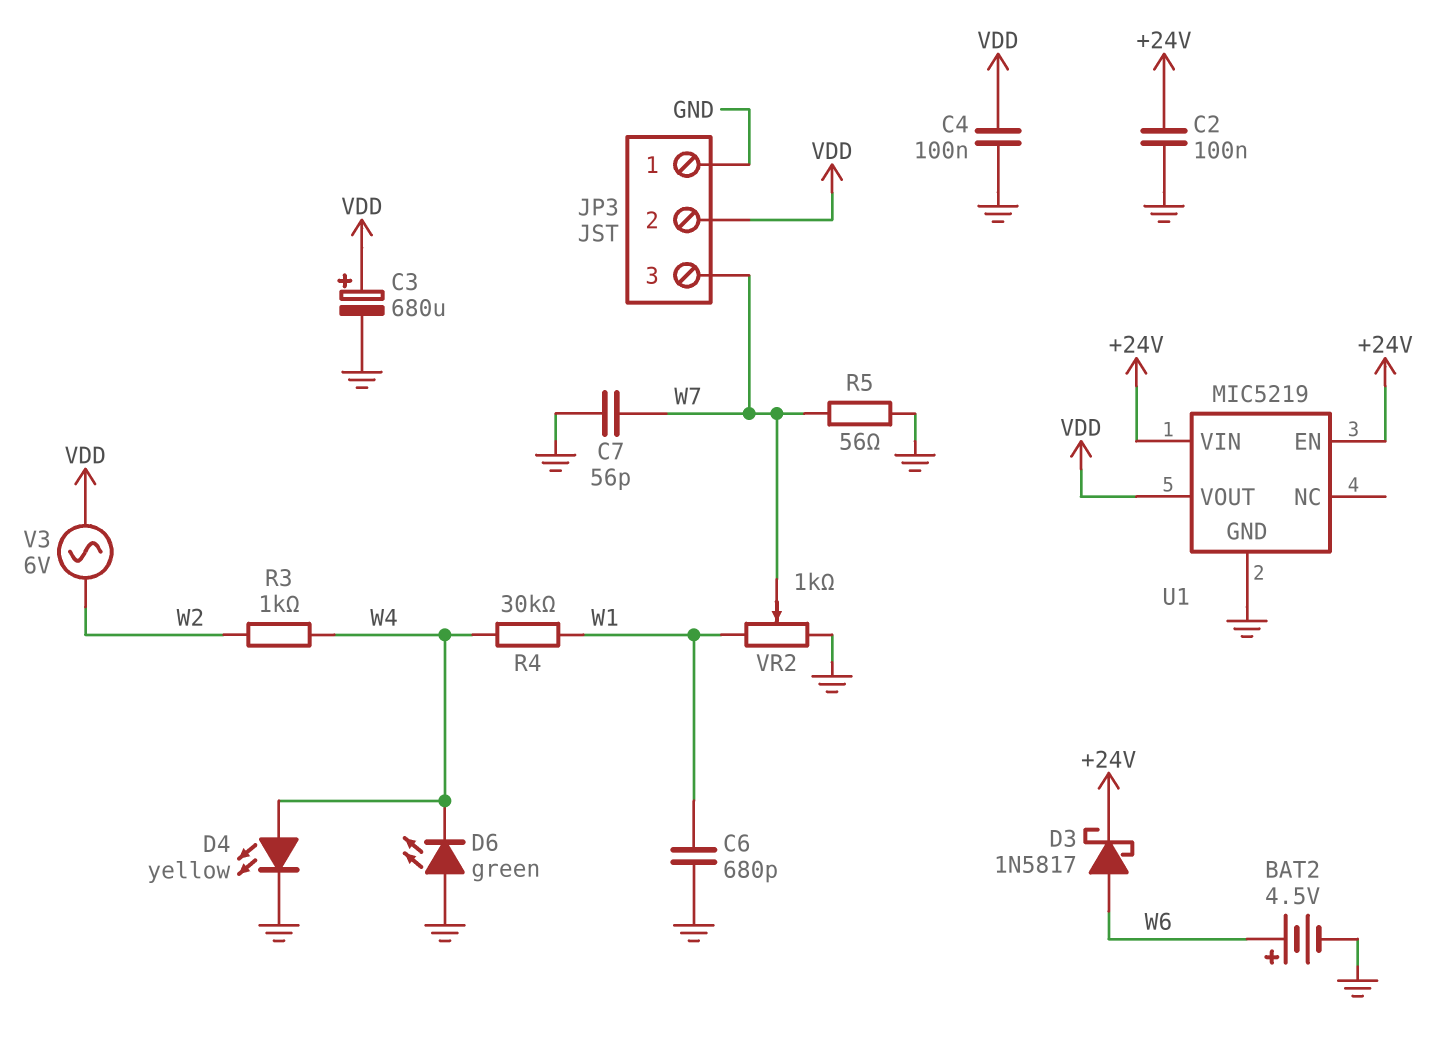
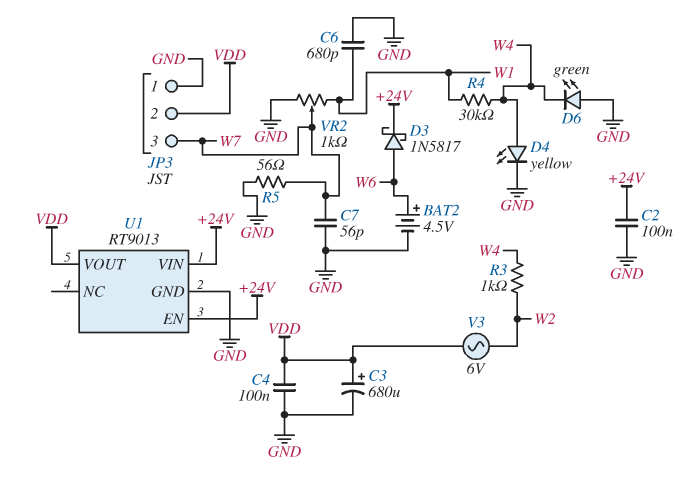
U1: MIC5219 -> RT9013

